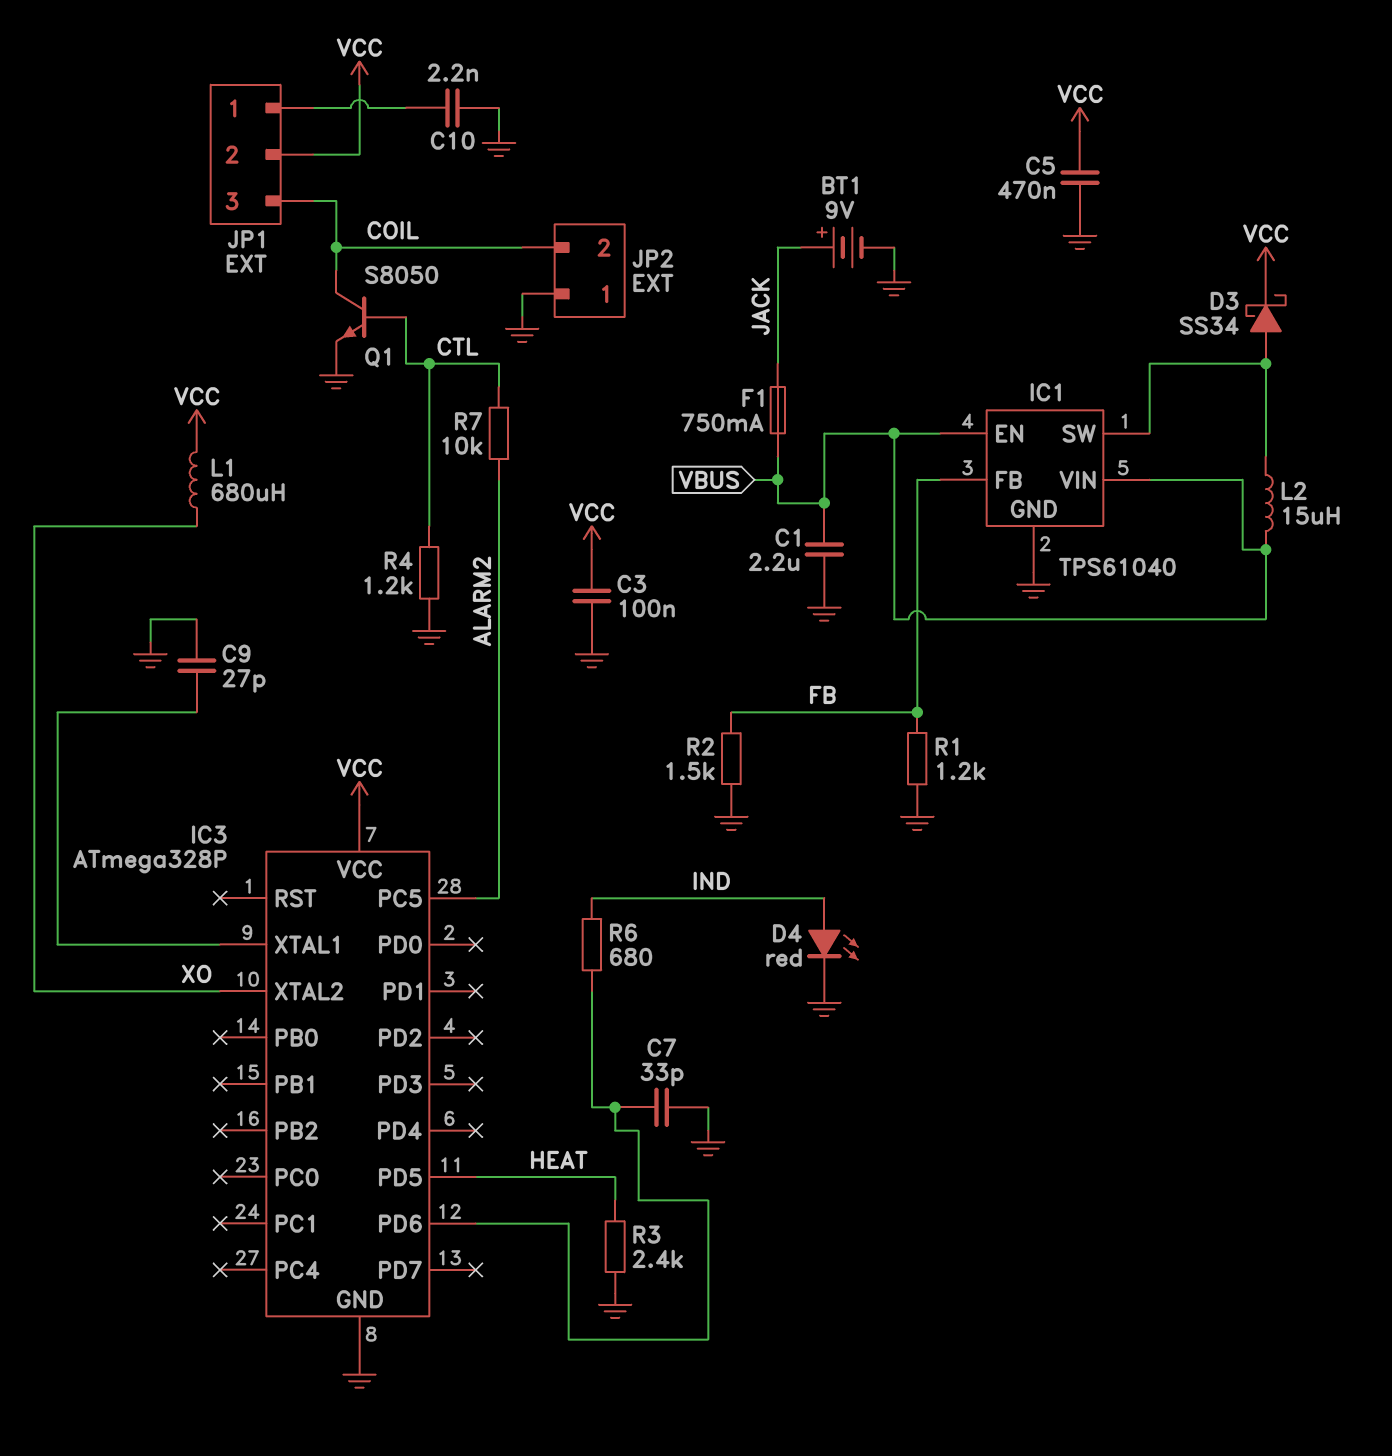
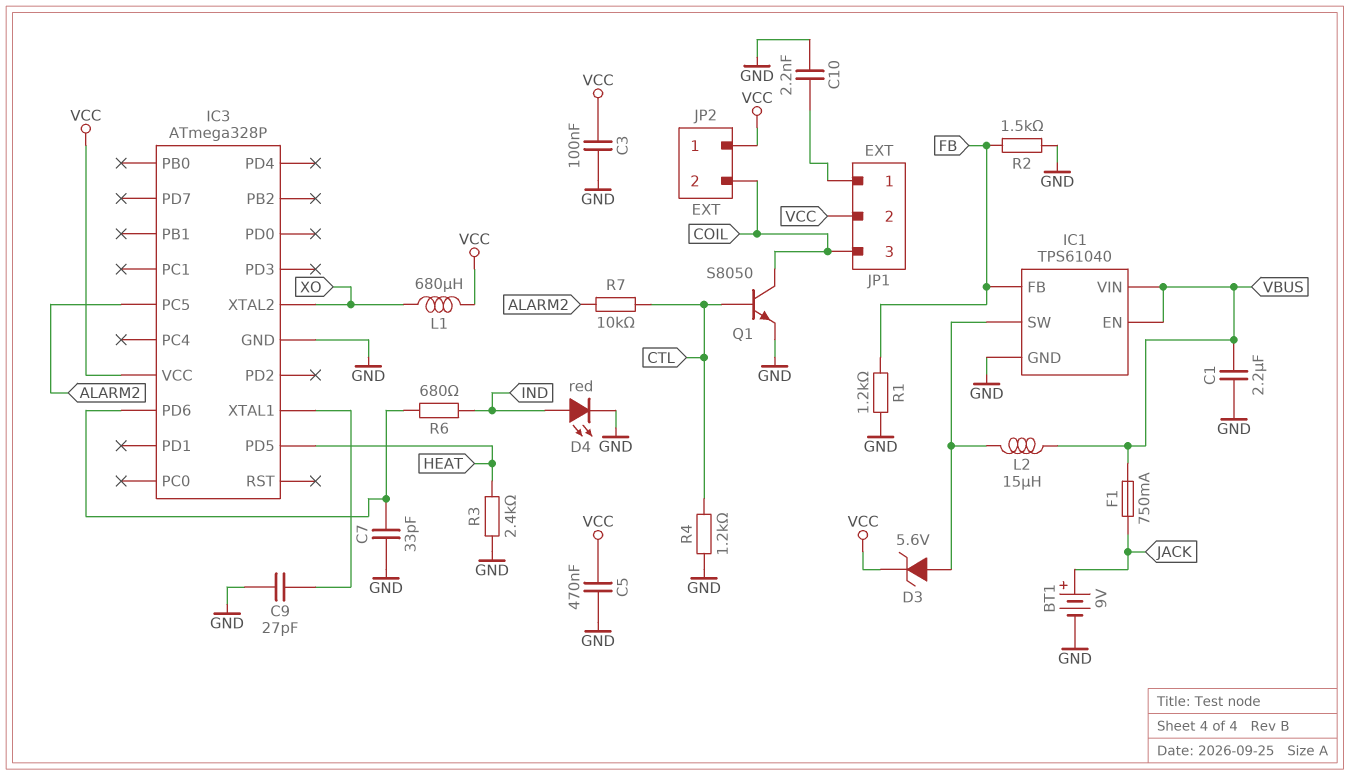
D3: schottky SS34 (A IC1/SW, K VCC) -> zener 5.6V (A IC1/SW, K VCC)
JP2 pin 1: GND -> VCC

